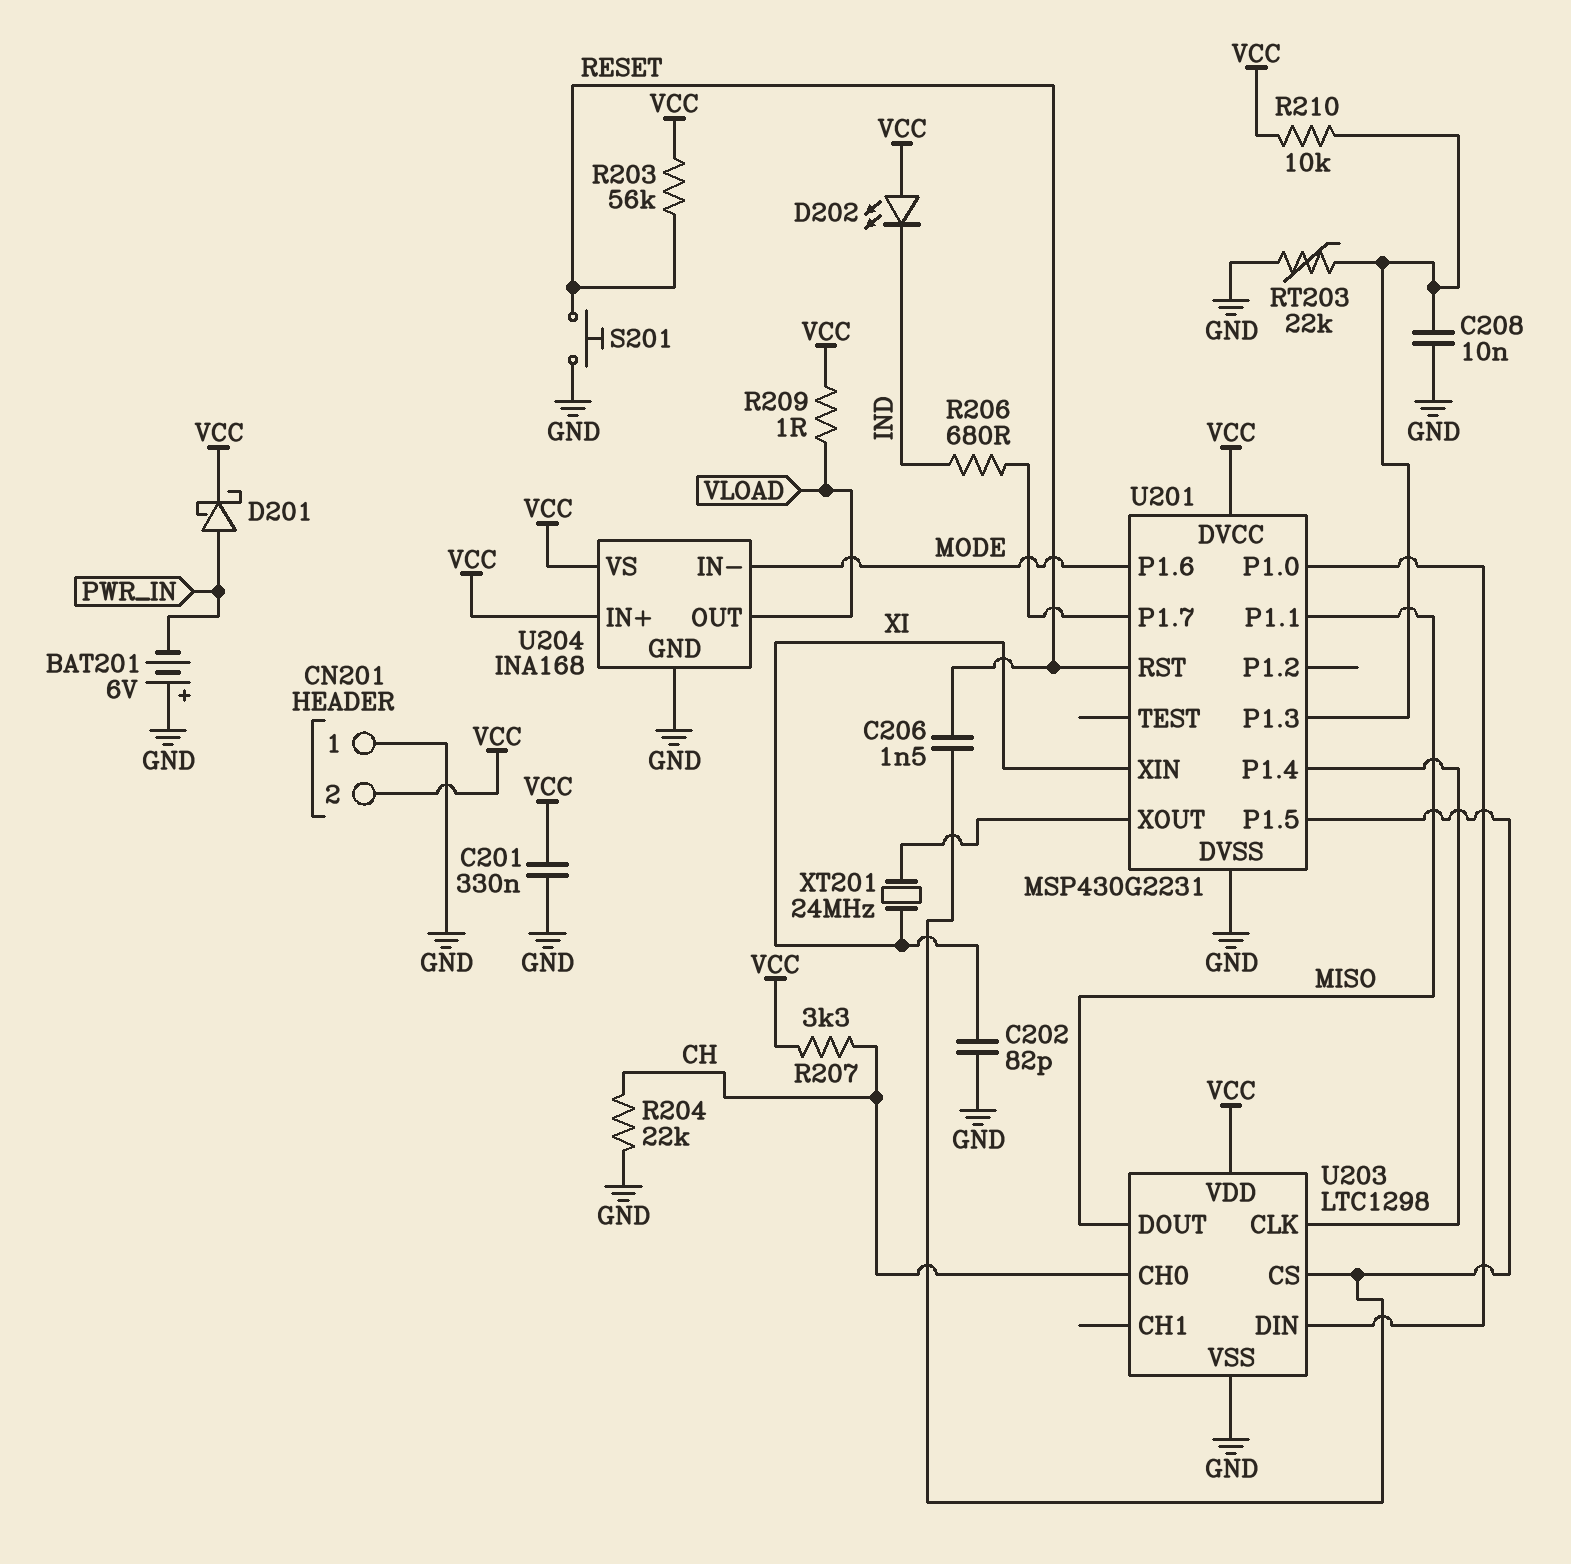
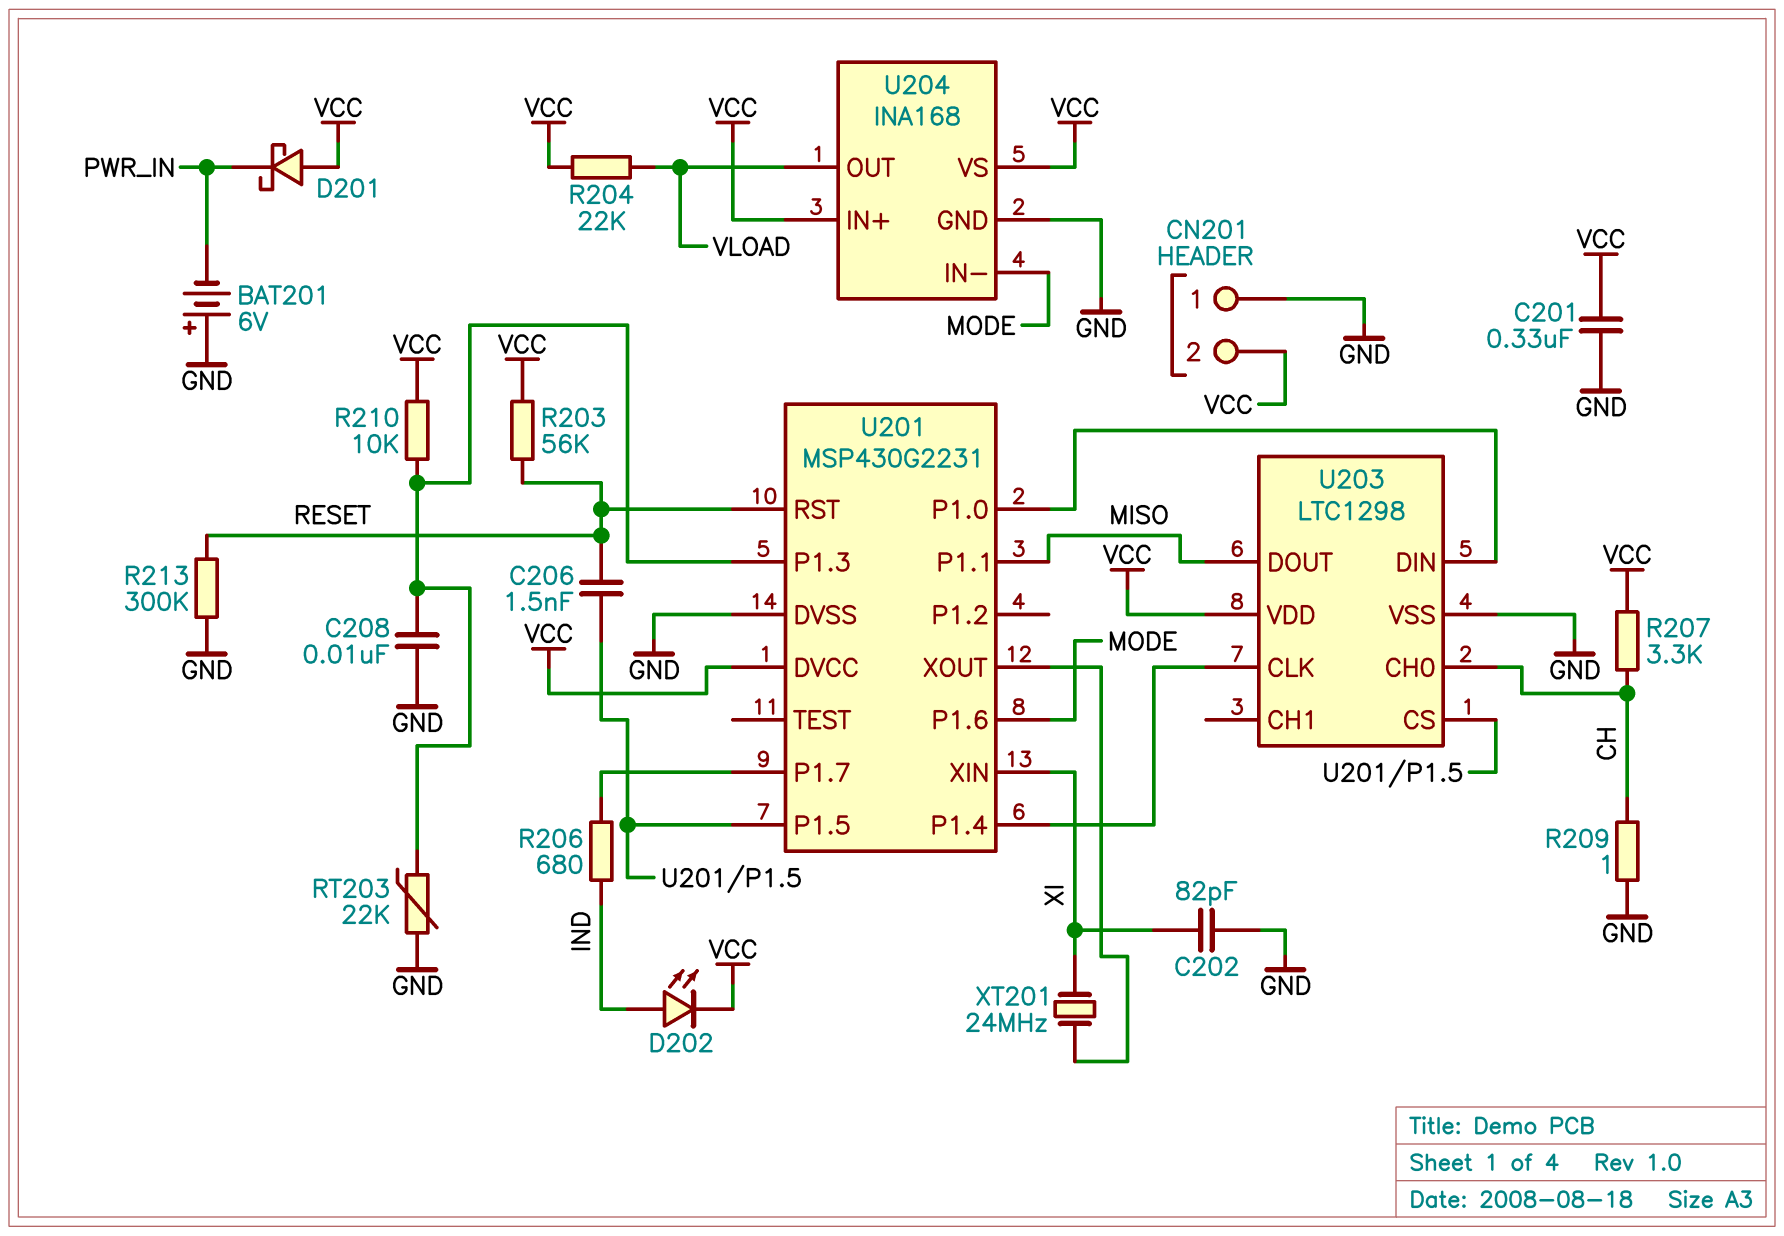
D201: schottky (A PWR_IN, K VCC) -> schottky (A VCC, K PWR_IN)
D202: LED (A VCC, K IND) -> LED (A IND, K VCC)
R204: 22k (CH, GND) -> 22k (VCC, VLOAD)
R209: 1 (VCC, VLOAD) -> 1 (CH, GND)
R213: none -> 300k (GND, RESET)
S201: button (GND, RESET) -> none

